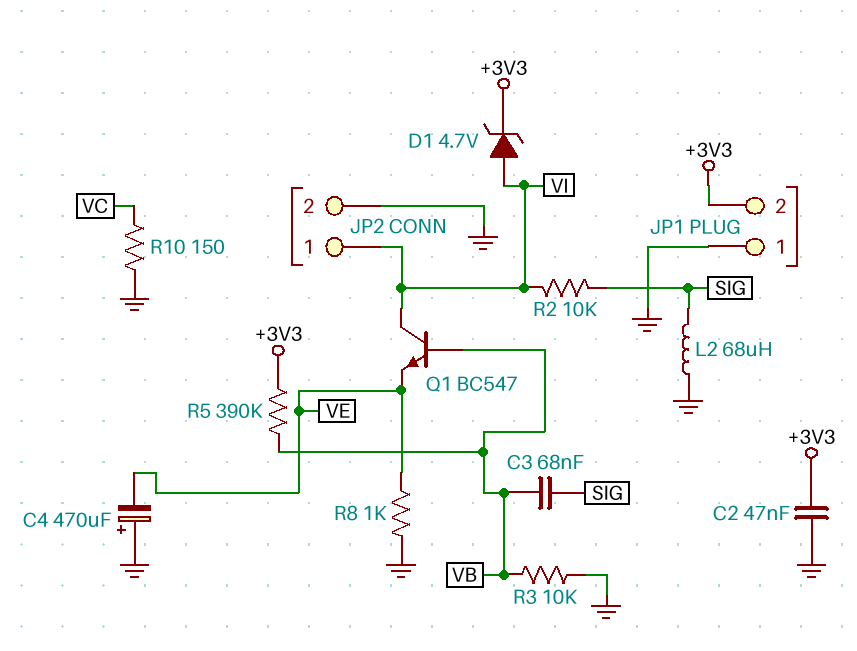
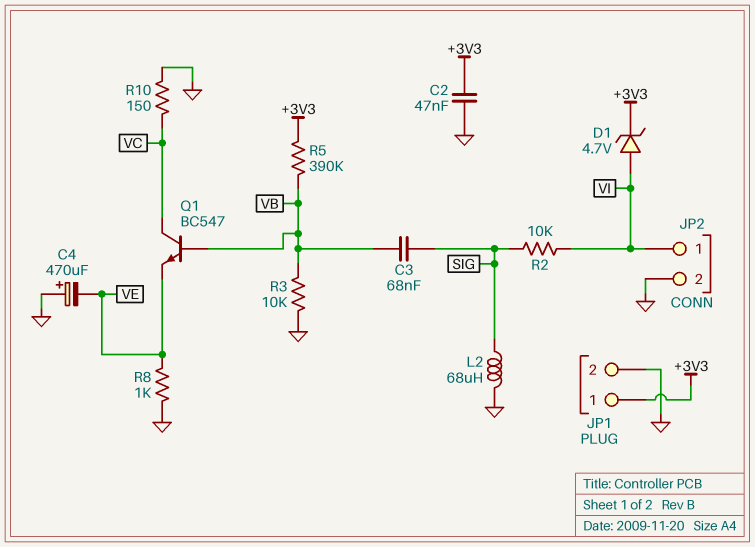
JP1 pin 1: GND -> +3V3
JP1 pin 2: +3V3 -> GND
Q1: NPN BC547 (B VB, C VI, E VE) -> NPN BC547 (B VB, C VC, E VE)

